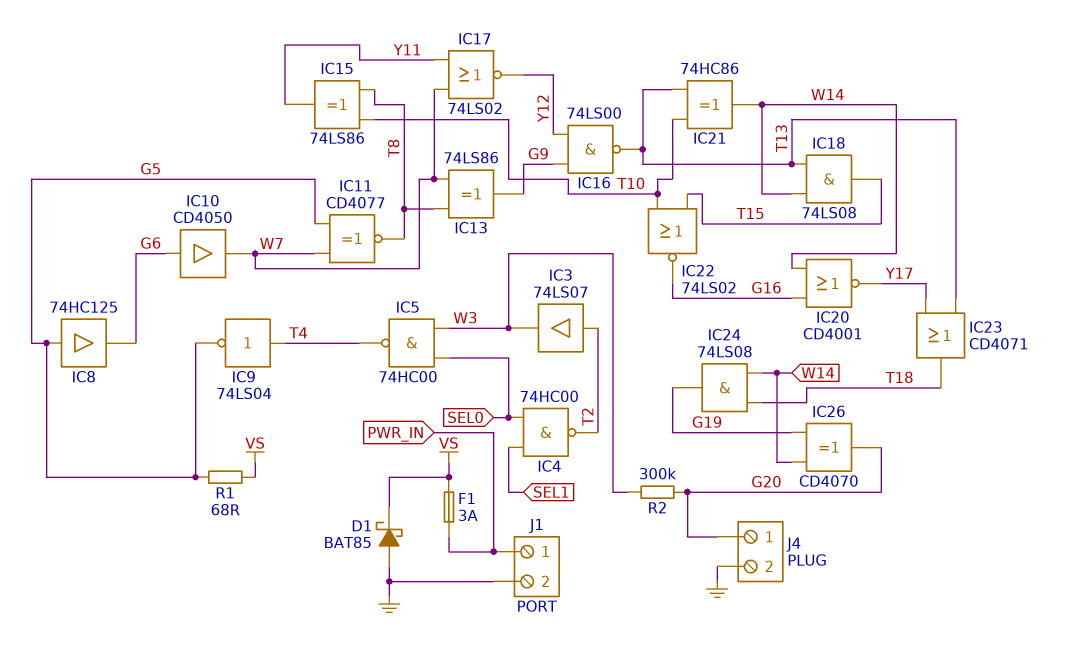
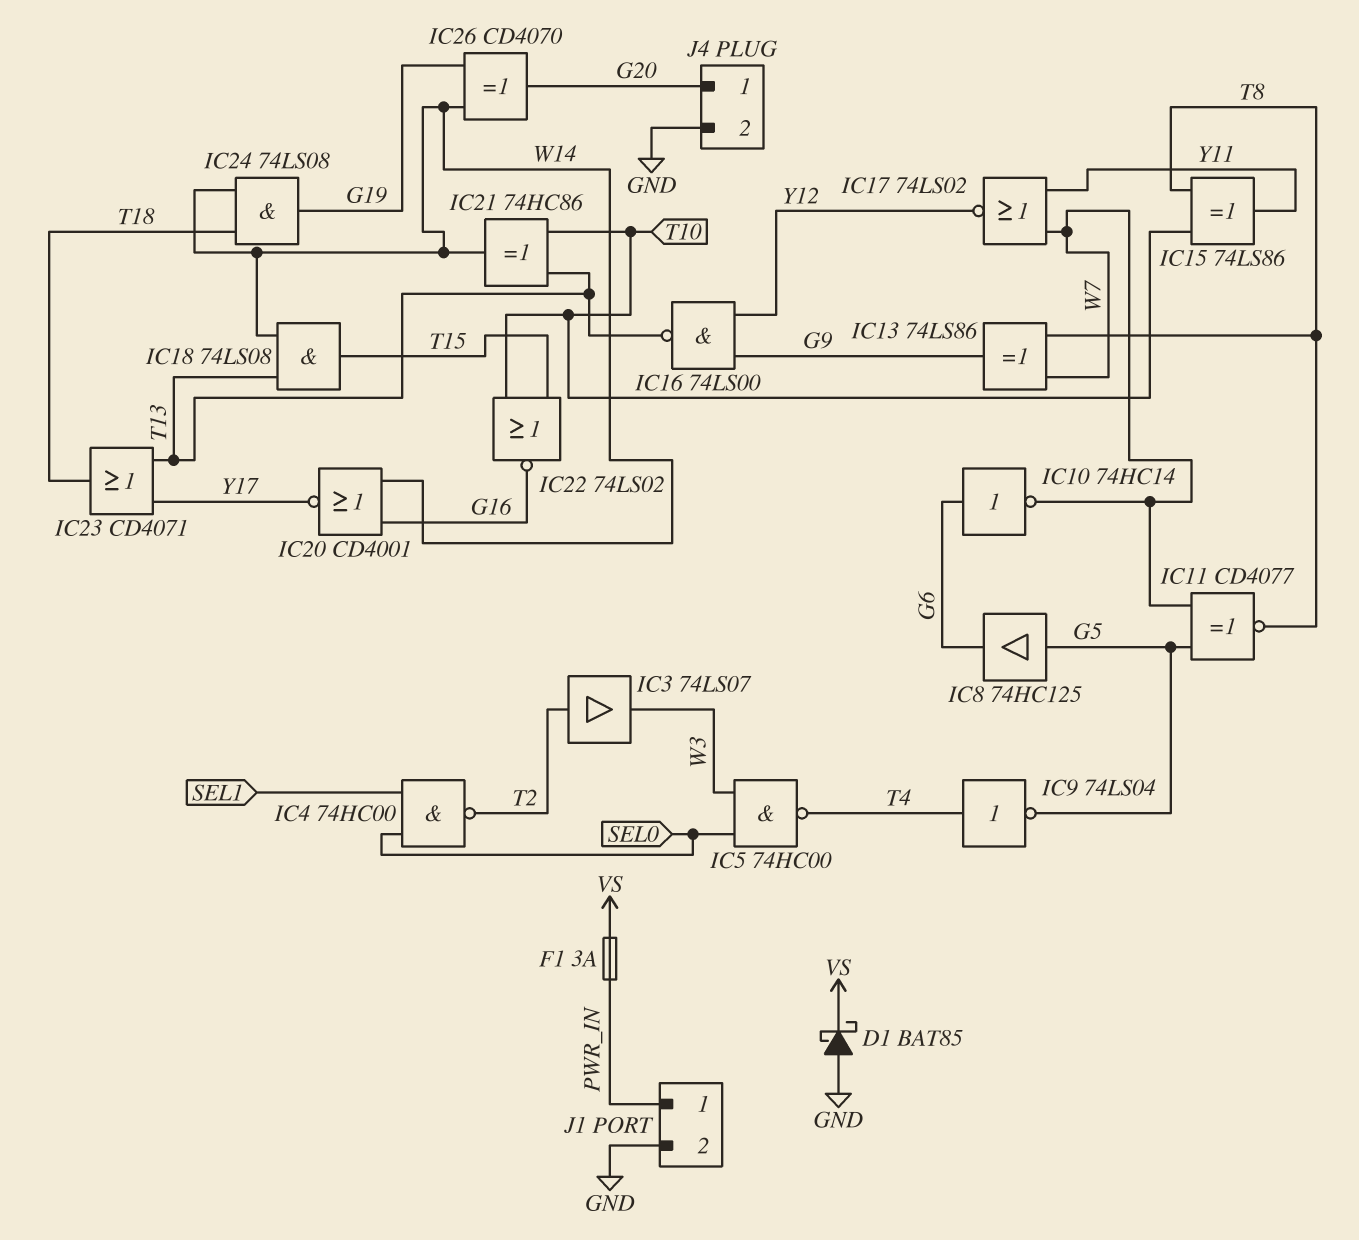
IC10: buffer CD4050 (in G6, out W7) -> NOT 74HC14 (in G6, out W7)
R1: 68 (G5, VS) -> none
R2: 300k (G20, W3) -> none

